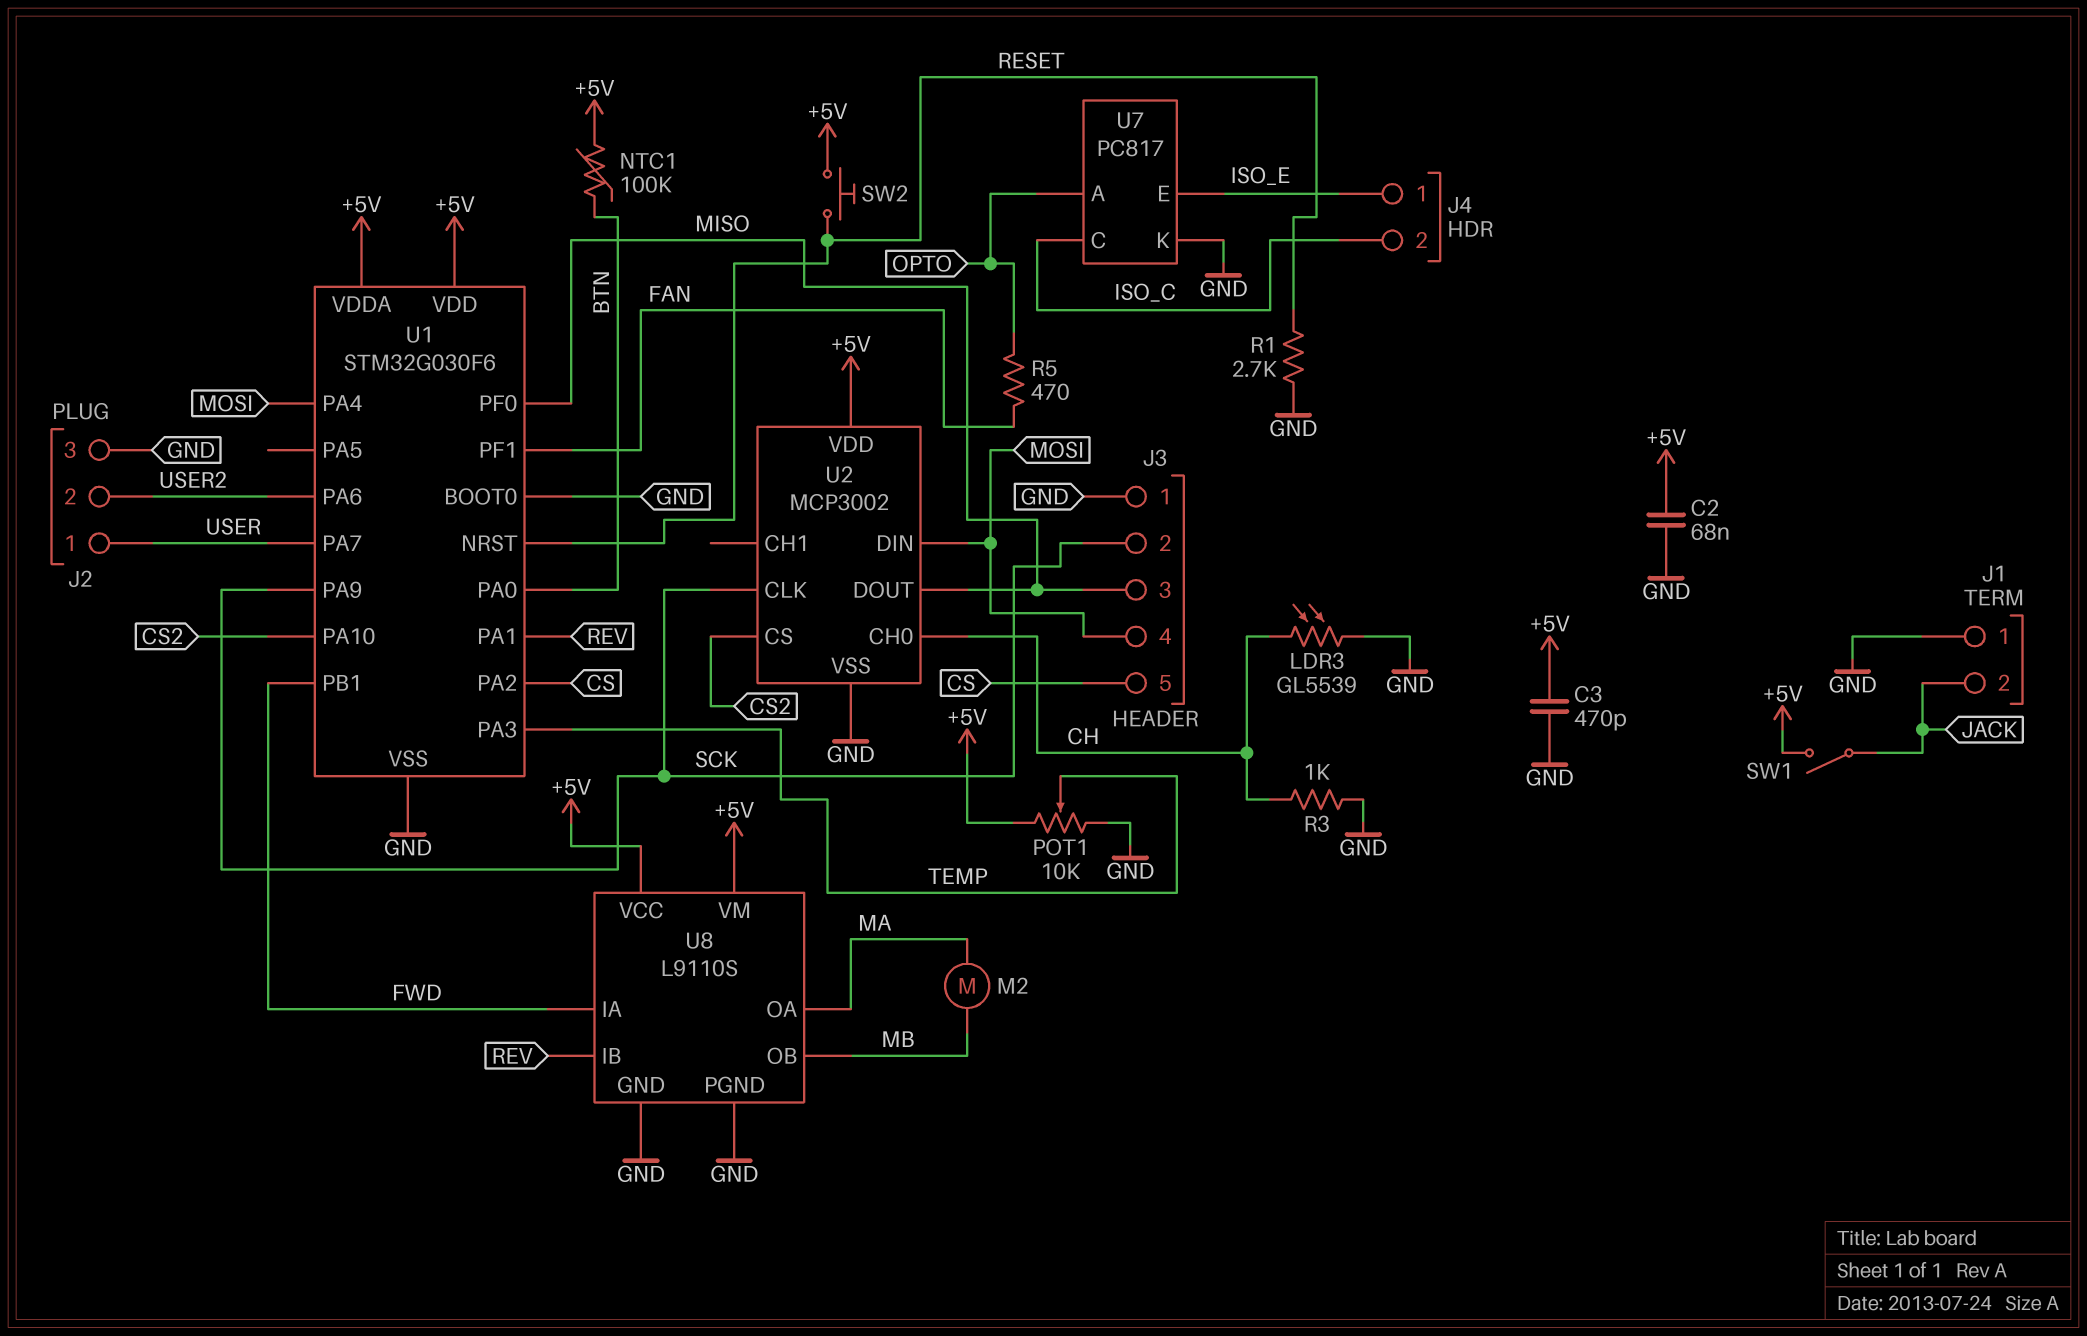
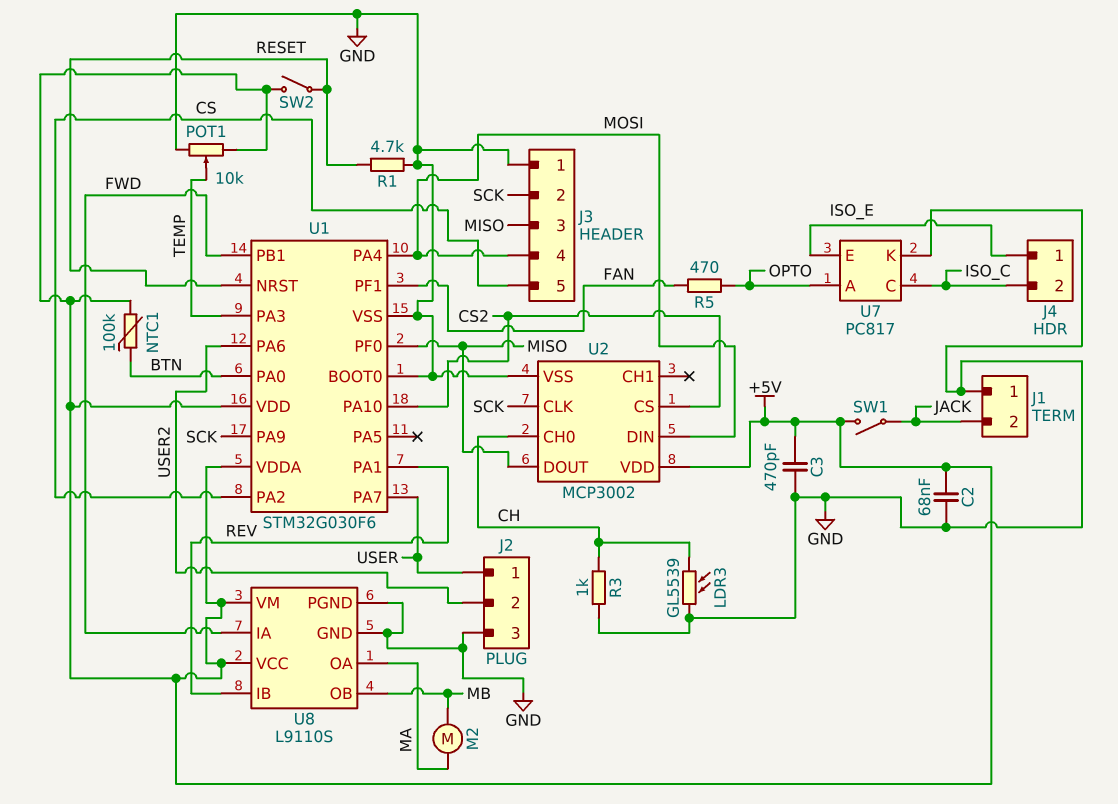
R1: 2.7k (GND, RESET) -> 4.7k (GND, RESET)
SW2: button (+5V, RESET) -> switch (+5V, RESET)

